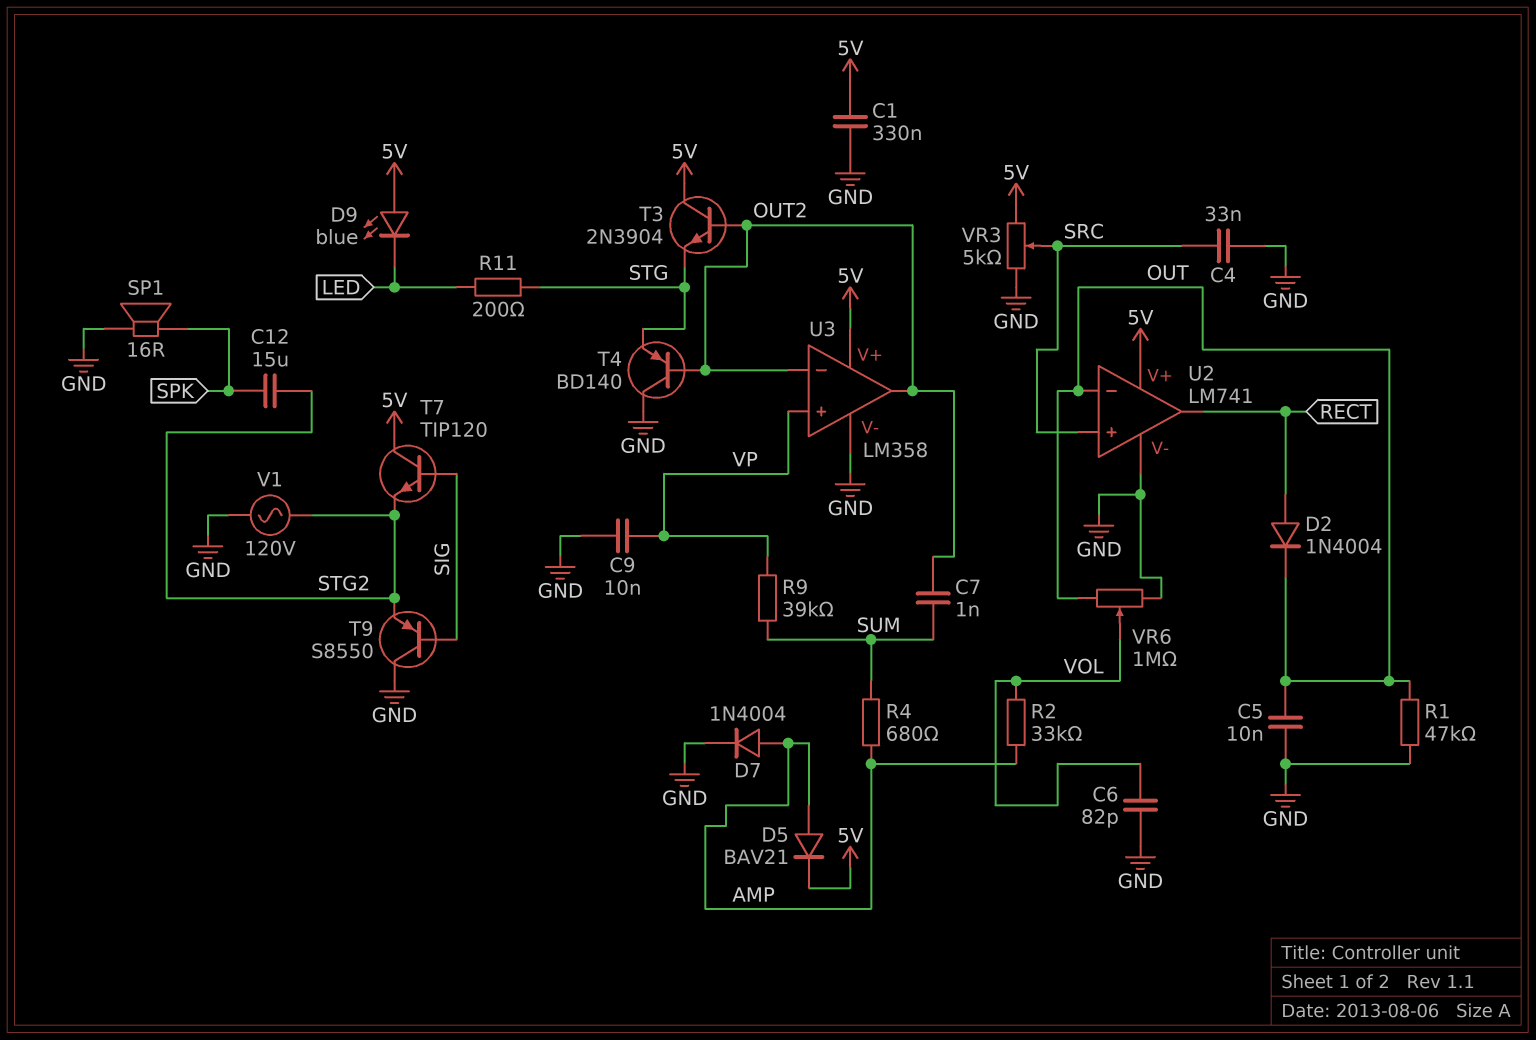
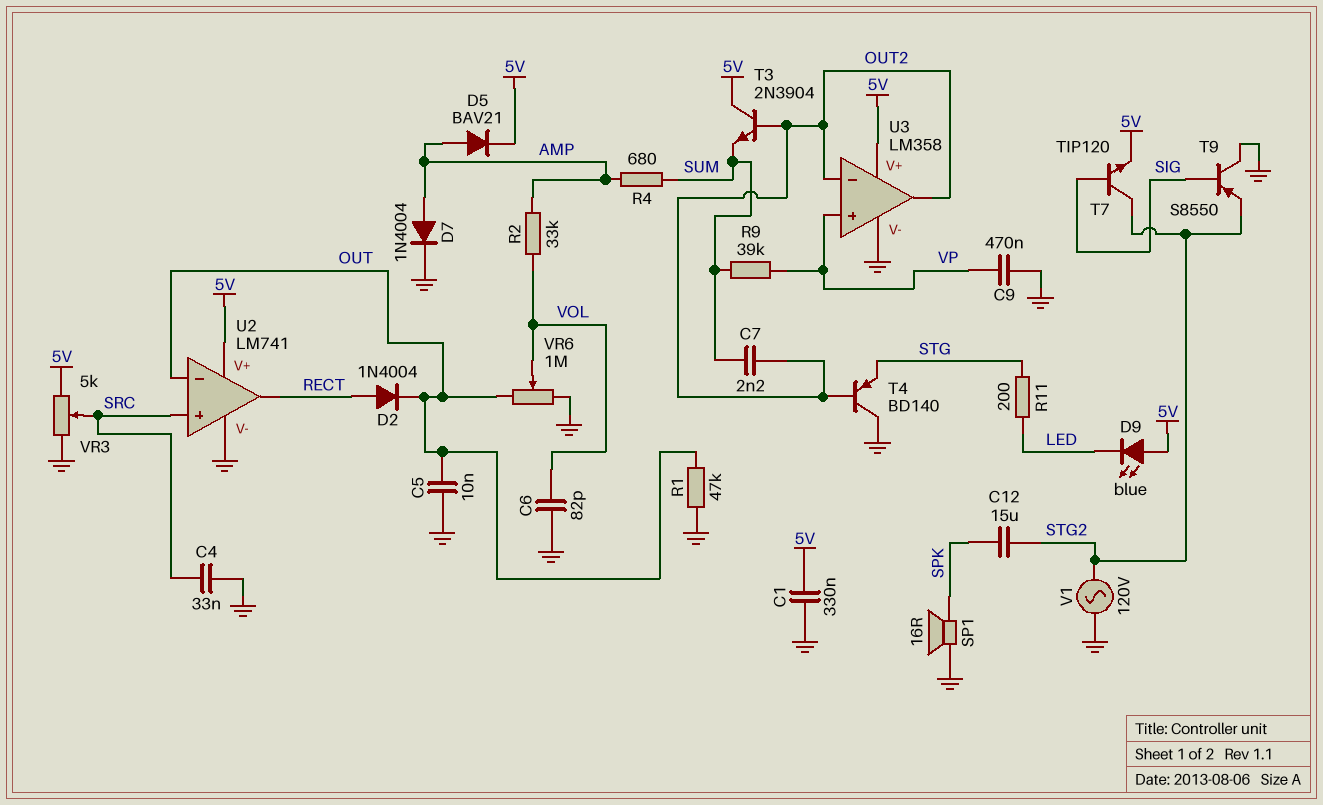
C7: 1nF (OUT2, SUM) -> 2.2nF (OUT2, SUM)
C9: 10nF (GND, VP) -> 470nF (GND, VP)
T3: NPN 2N3904 (B OUT2, C 5V, E STG) -> NPN 2N3904 (B OUT2, C 5V, E SUM)
T7: NPN TIP120 (B SIG, C 5V, E STG2) -> NPN TIP120 (B SIG, C STG2, E 5V)

